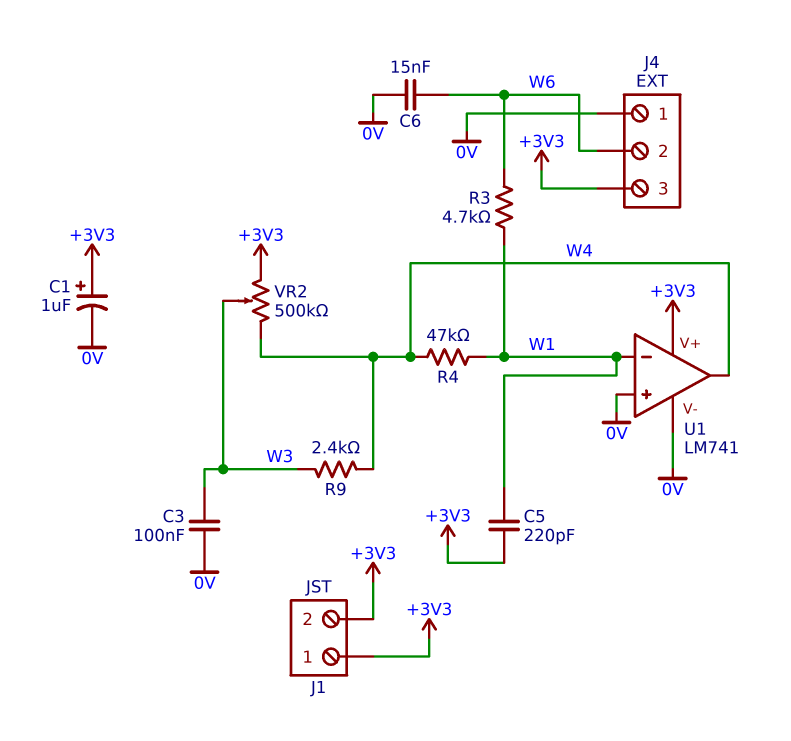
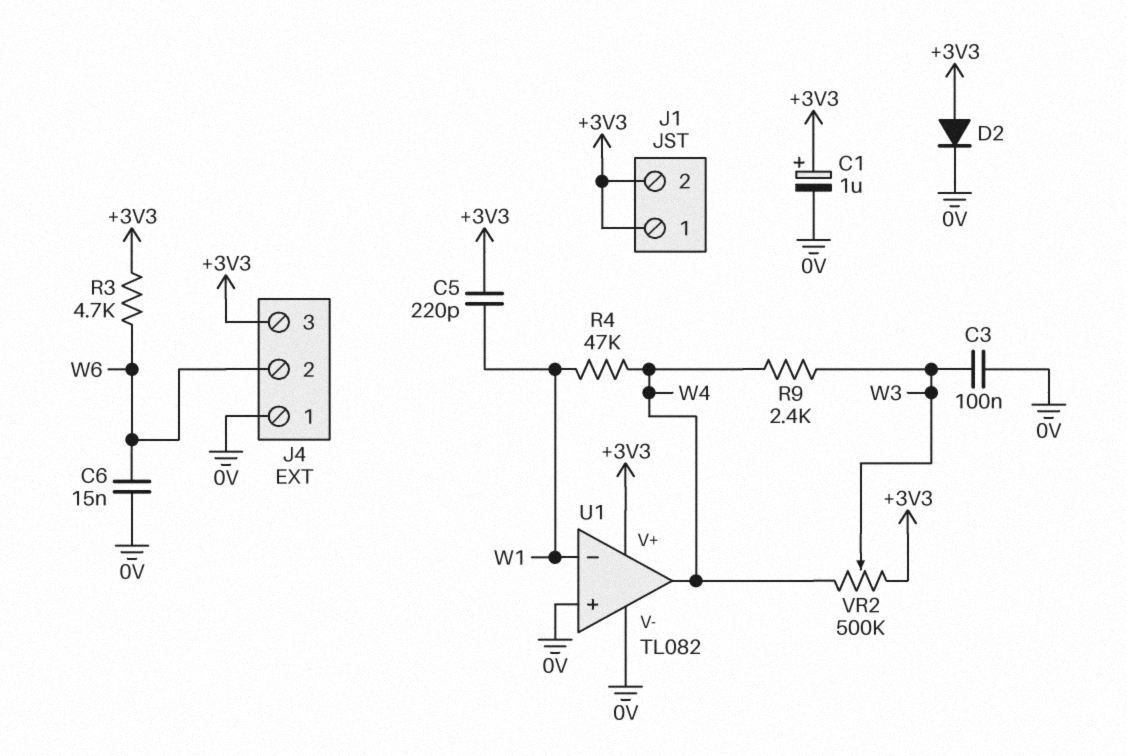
D2: none -> diode (A +3V3, K 0V)
R3: 4.7k (W1, W6) -> 4.7k (+3V3, W6)
U1: LM741 -> TL082

